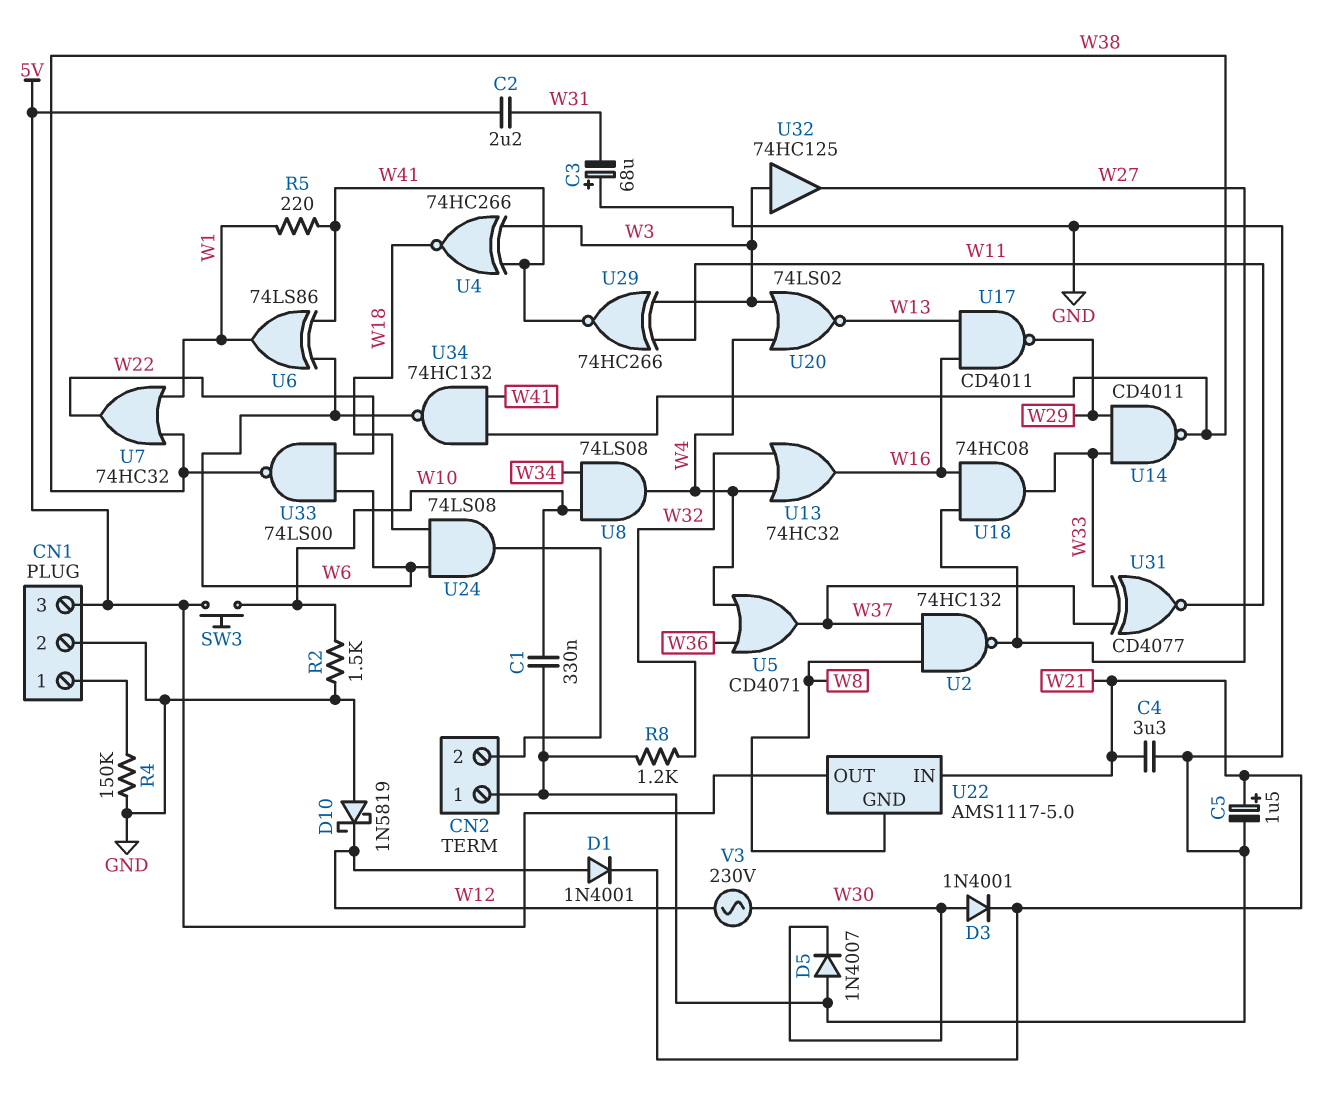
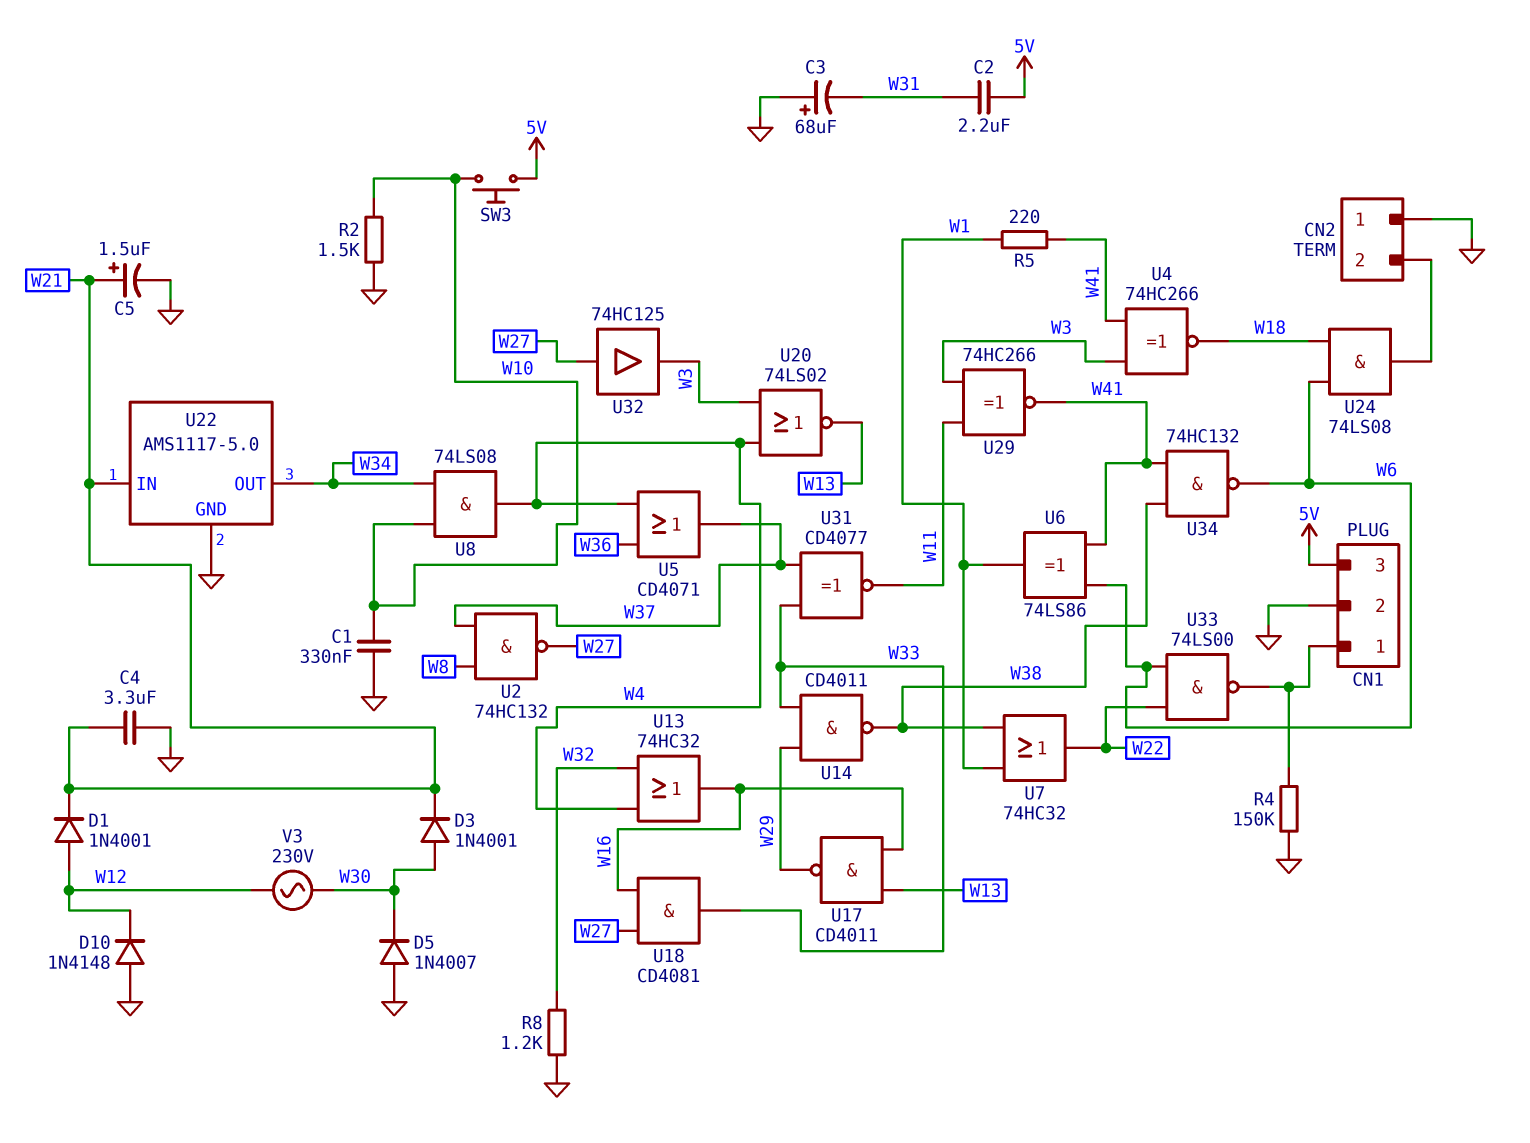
D10: schottky 1N5819 (A GND, K W12) -> diode 1N4148 (A GND, K W12)
U18: AND 74HC08 (in W16, in W27, out W33) -> AND CD4081 (in W16, in W27, out W33)
U22 pin GND: W8 -> GND
U22 pin OUT: 5V -> W34
U32: buffer 74HC125 (in W3, out W27) -> buffer 74HC125 (in W27, out W3)
U33: NAND 74LS00 (in W6, in W22, out W38) -> NAND 74LS00 (in W6, in W22, out CN1/1)

